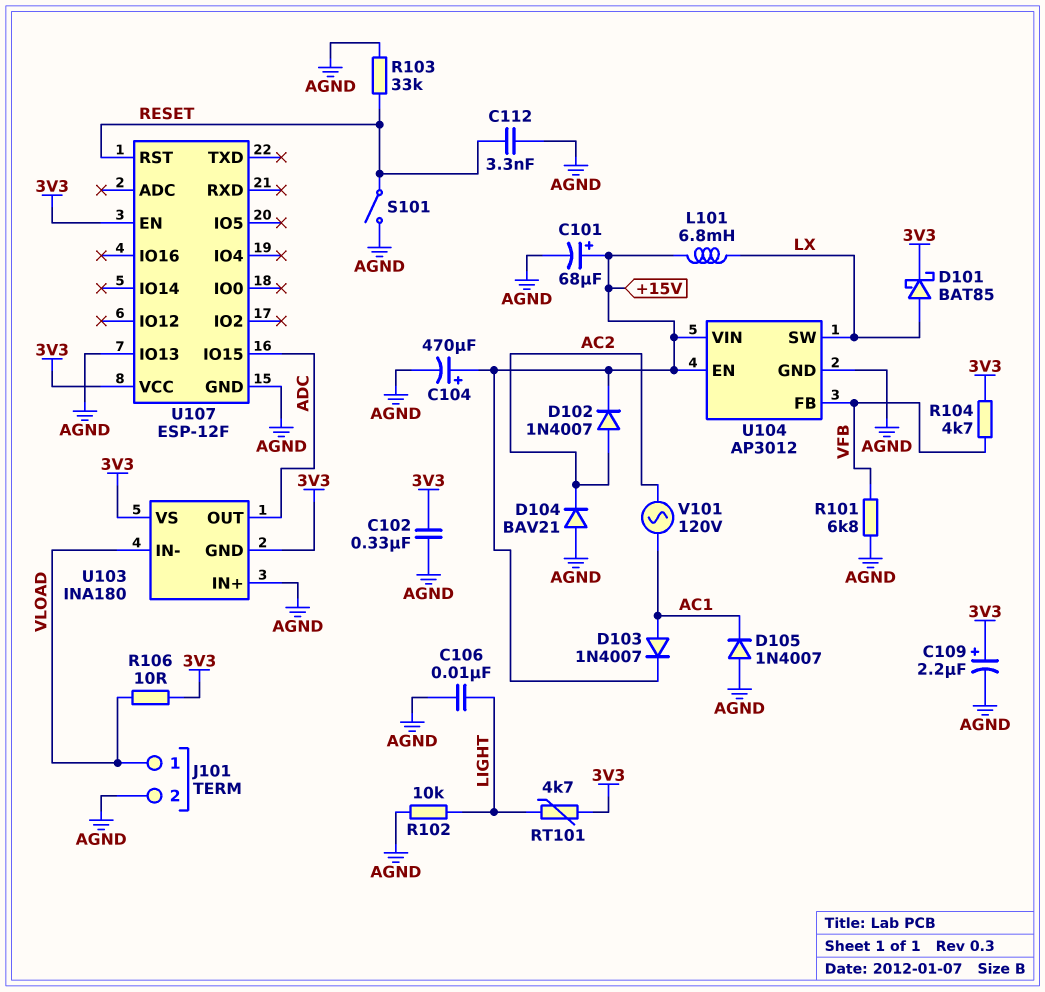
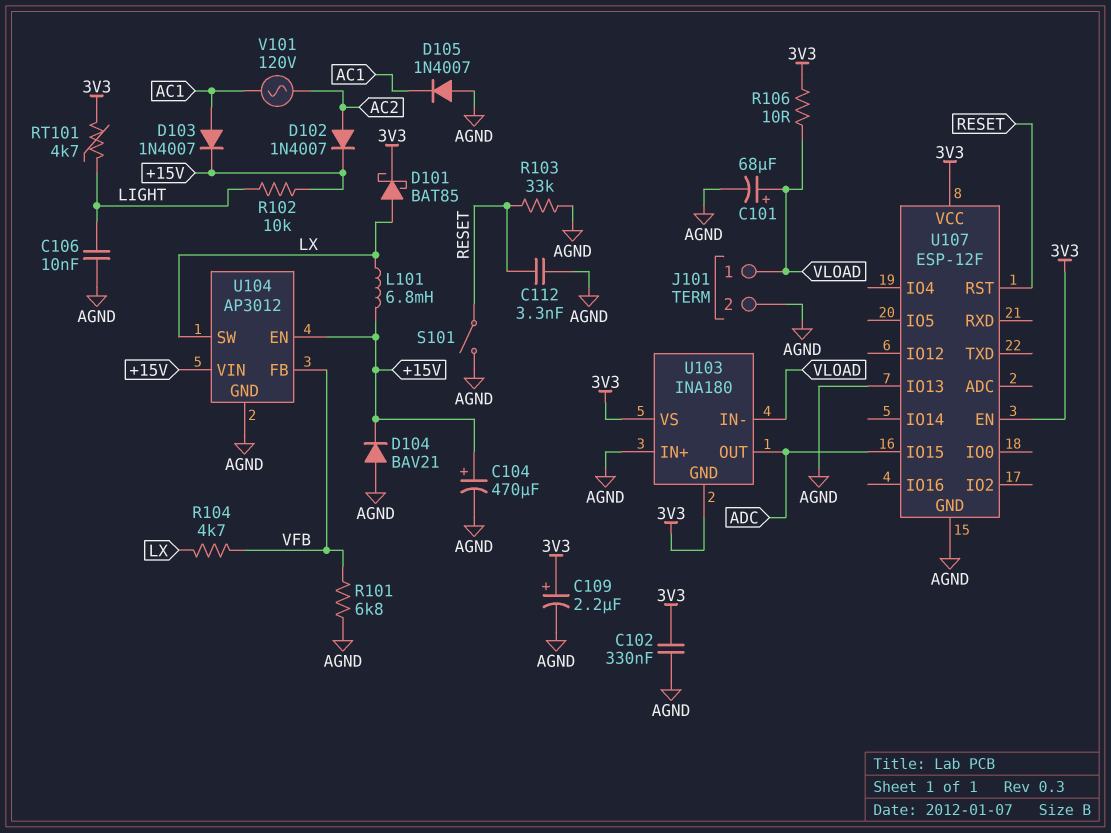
C101: 68uF (plus +15V, minus AGND) -> 68uF (plus VLOAD, minus AGND)
D104: diode BAV21 (A AGND, K AC2) -> diode BAV21 (A AGND, K +15V)
R102: 10k (AGND, LIGHT) -> 10k (+15V, LIGHT)
R104: 4.7k (3V3, VFB) -> 4.7k (LX, VFB)

